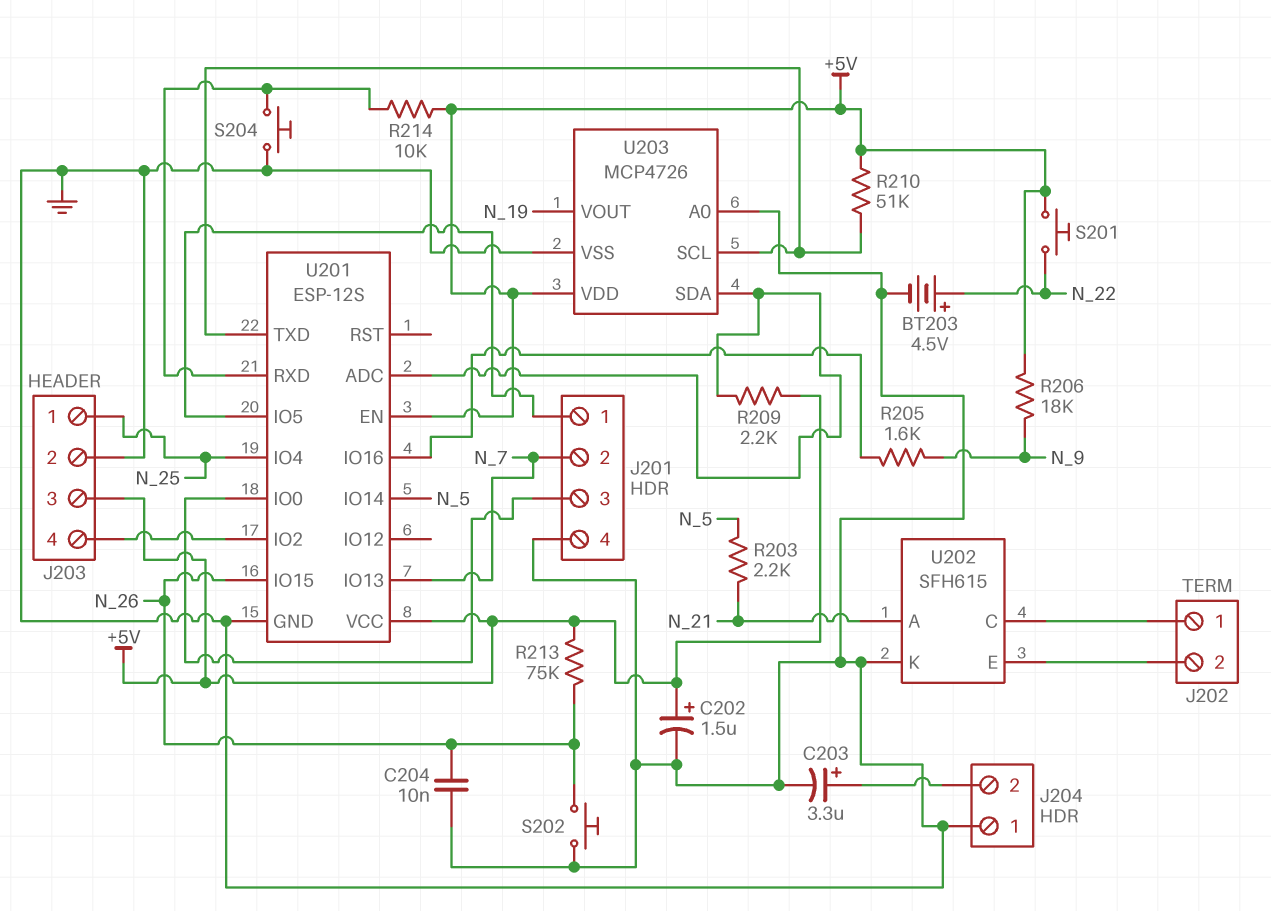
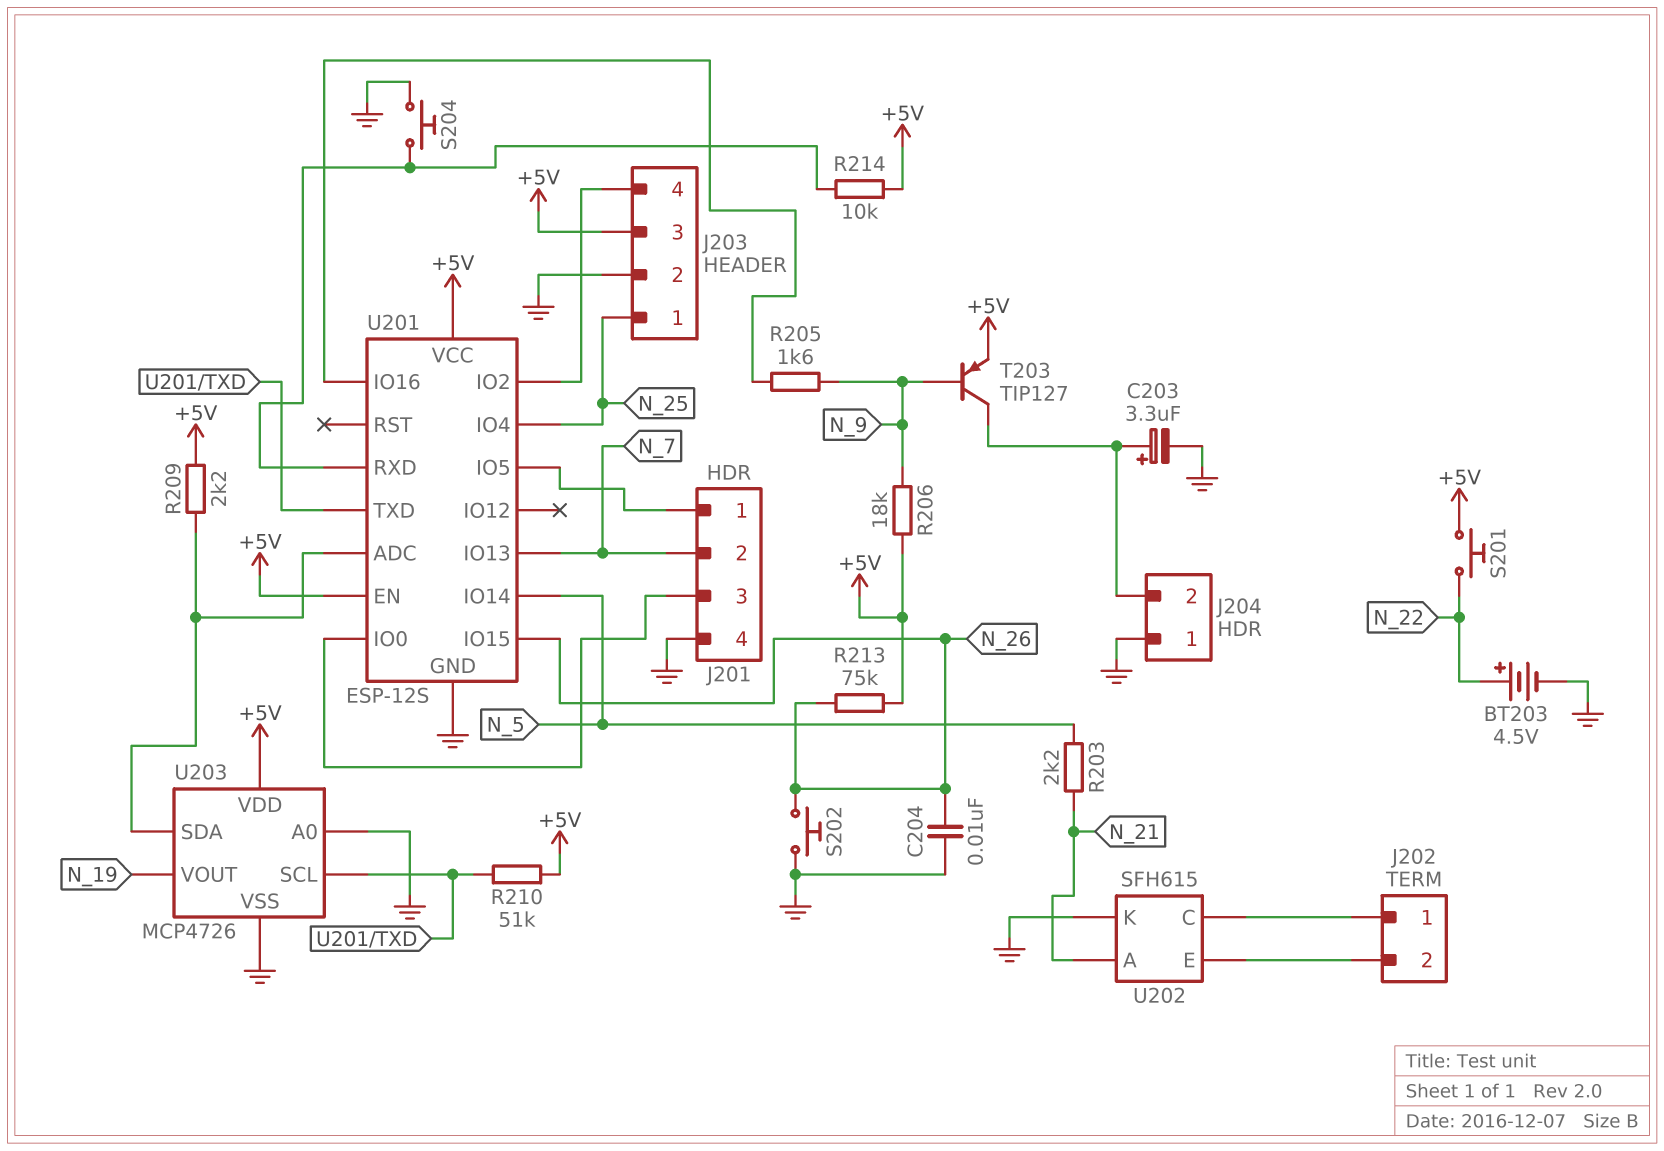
C202: 1.5uF (plus +5V, minus GND) -> none
T203: none -> PNP TIP127 (B N_9, C J204/2, E +5V)

